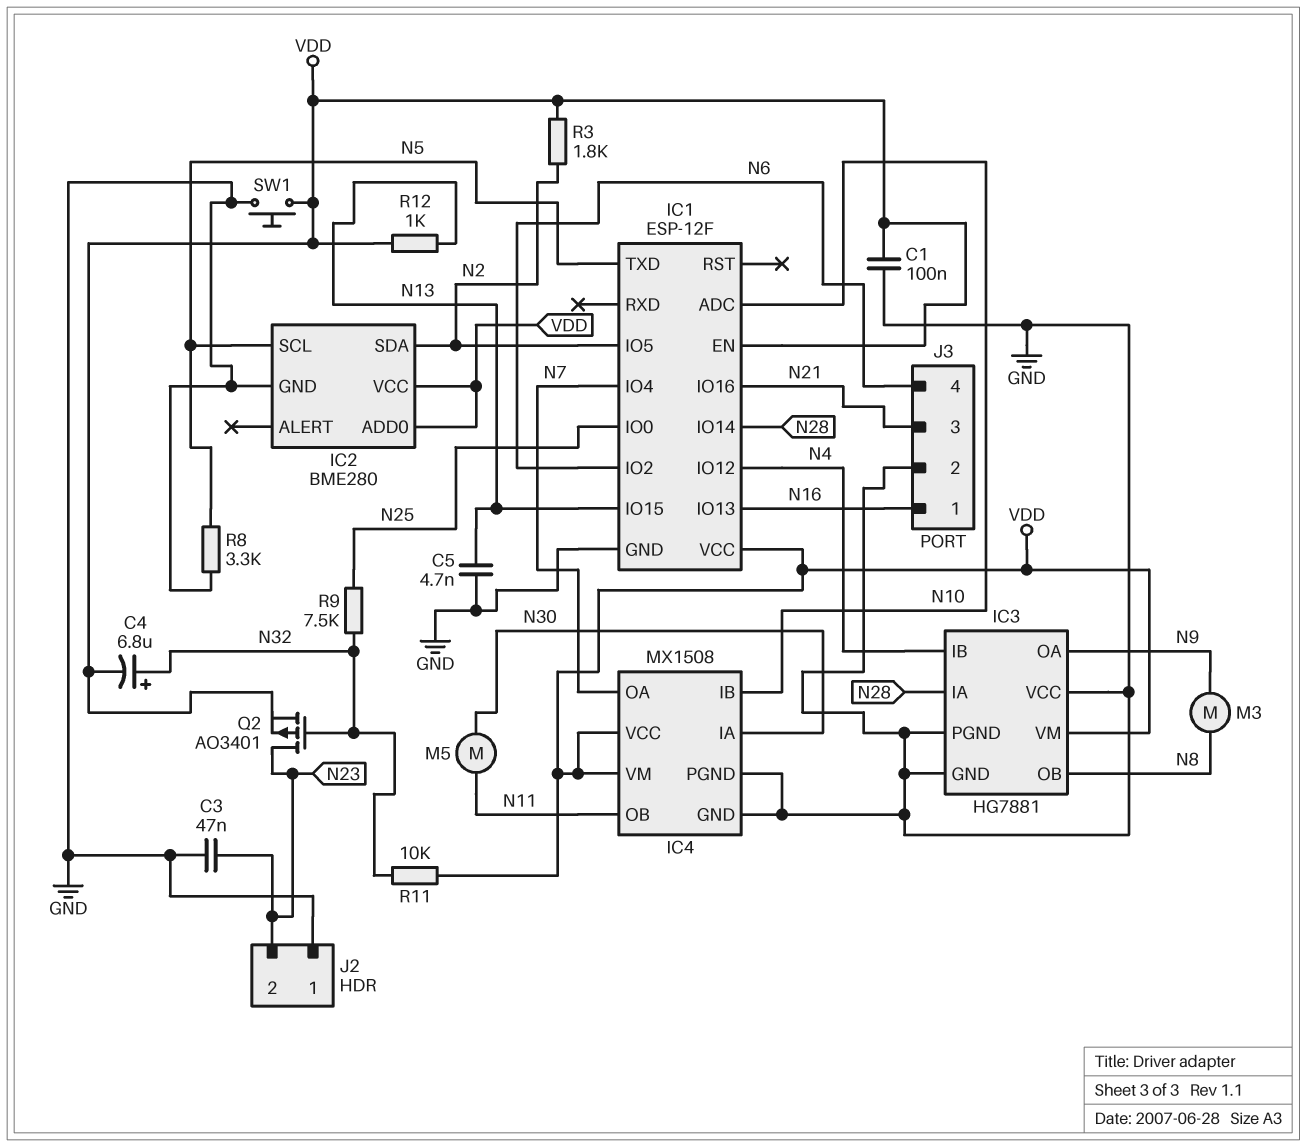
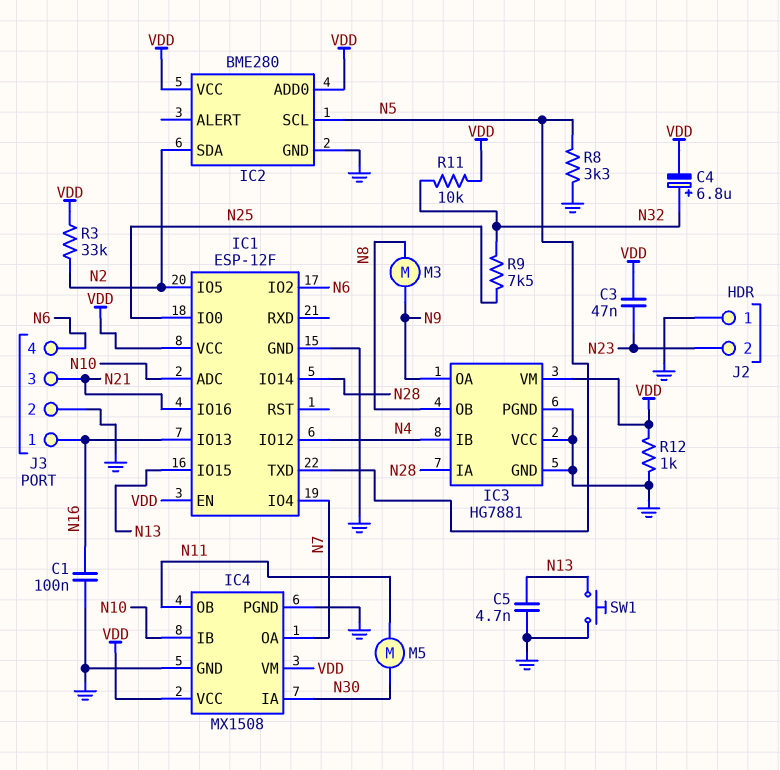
C1: 100nF (GND, VDD) -> 100nF (GND, N16)
C3: 47nF (GND, N23) -> 47nF (N23, VDD)
Q2: PMOS AO3401 (G N32, D N23, S VDD) -> none
R3: 1.8k (N2, VDD) -> 33k (N2, VDD)
R12: 1k (N13, VDD) -> 1k (GND, VDD)
SW1: button (GND, VDD) -> button (GND, N13)

